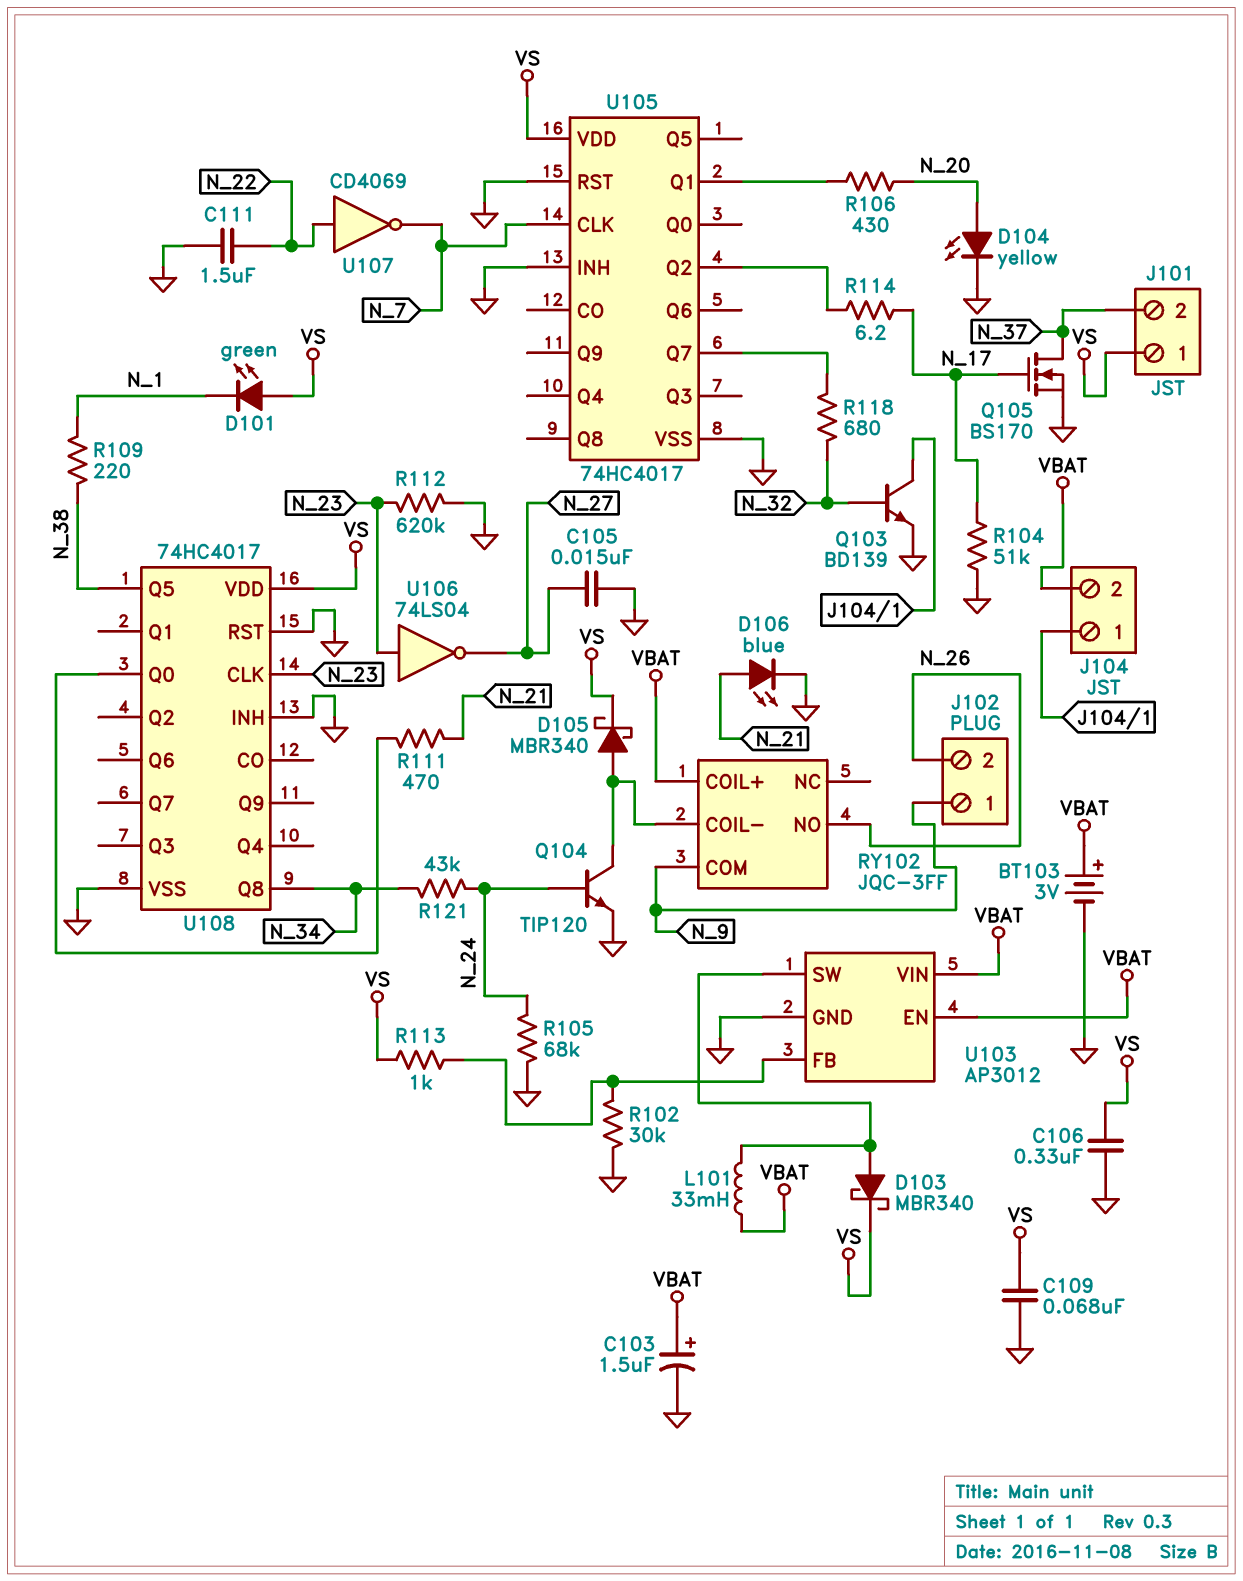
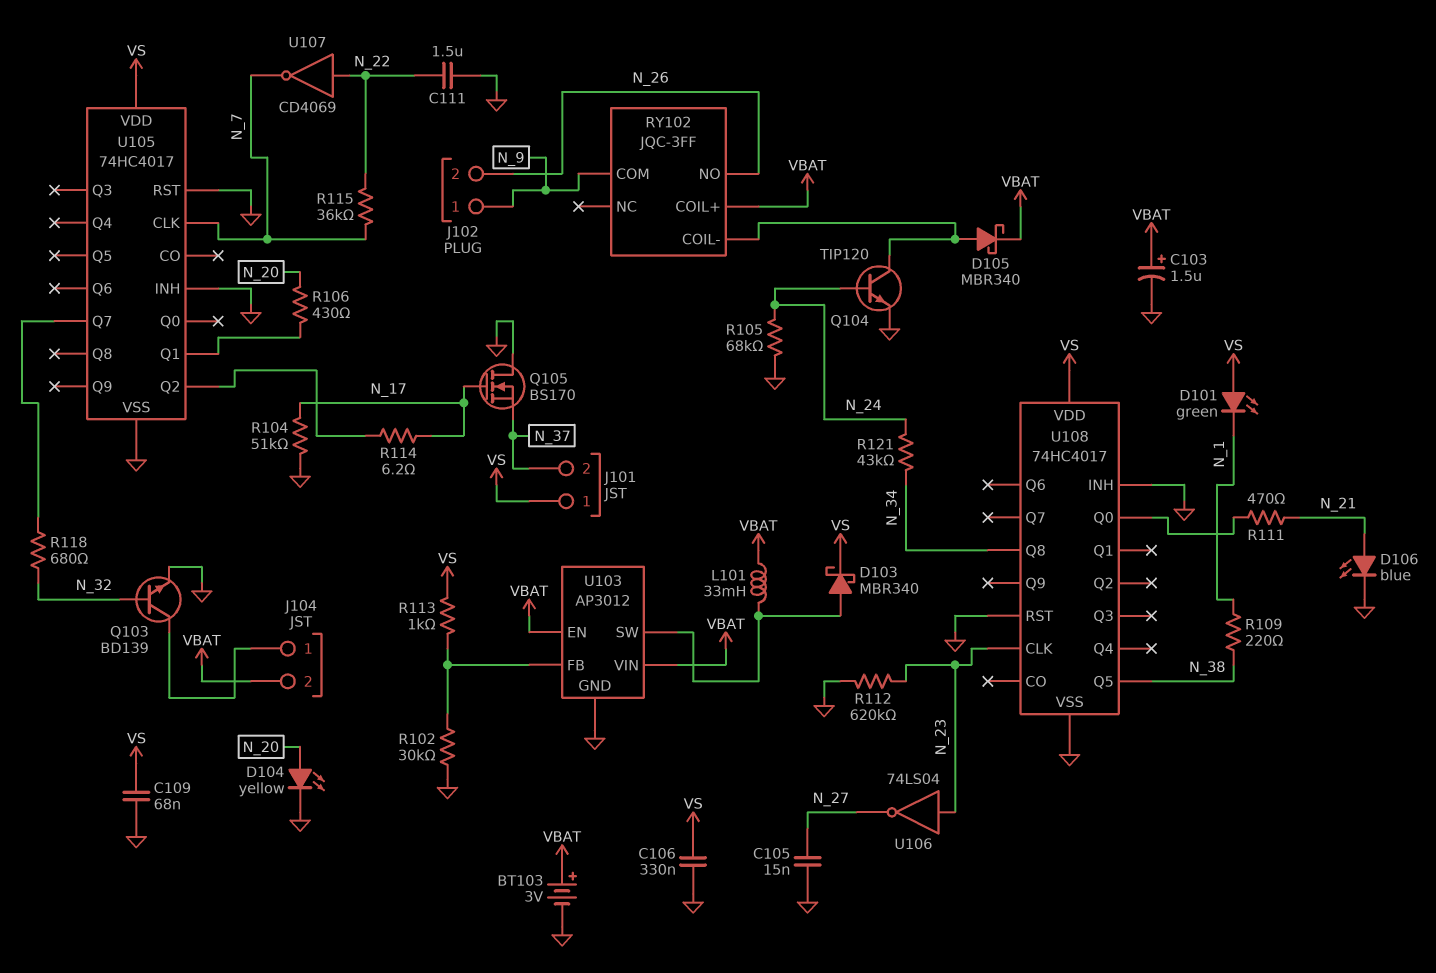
D105: schottky MBR340 (A RY102/COIL-, K VS) -> schottky MBR340 (A RY102/COIL-, K VBAT)
Q105: NMOS BS170 (G N_17, D N_37, S GND) -> NMOS BS170 (G N_17, D GND, S N_37)
R115: none -> 36k (N_7, N_22)

